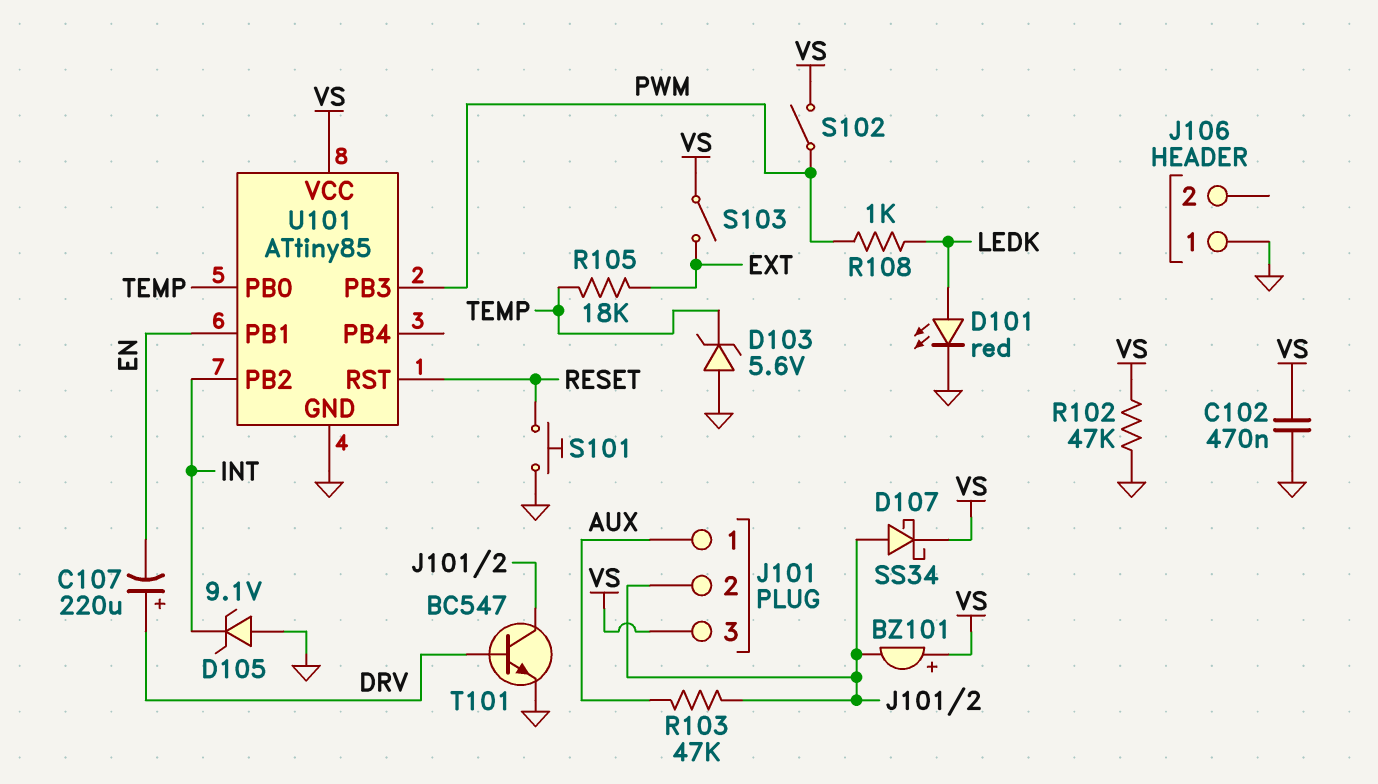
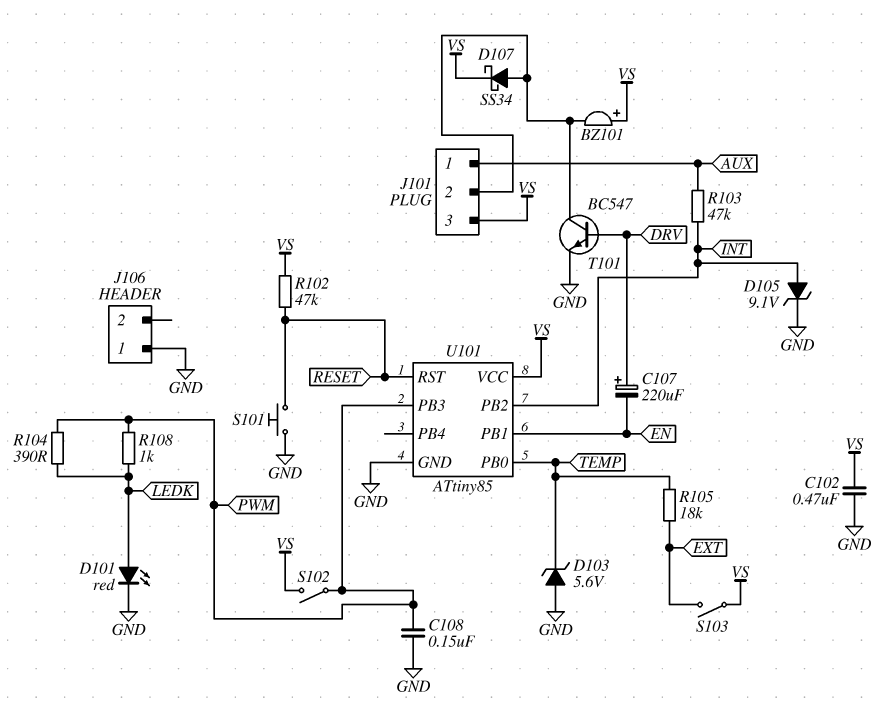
C108: none -> 150nF (GND, PWM)
D105: zener 9.1V (A GND, K INT) -> zener 9.1V (A INT, K GND)
R102: 47k (GND, VS) -> 47k (RESET, VS)
R103: 47k (AUX, J101/2) -> 47k (AUX, INT)
R104: none -> 390 (LEDK, PWM)

